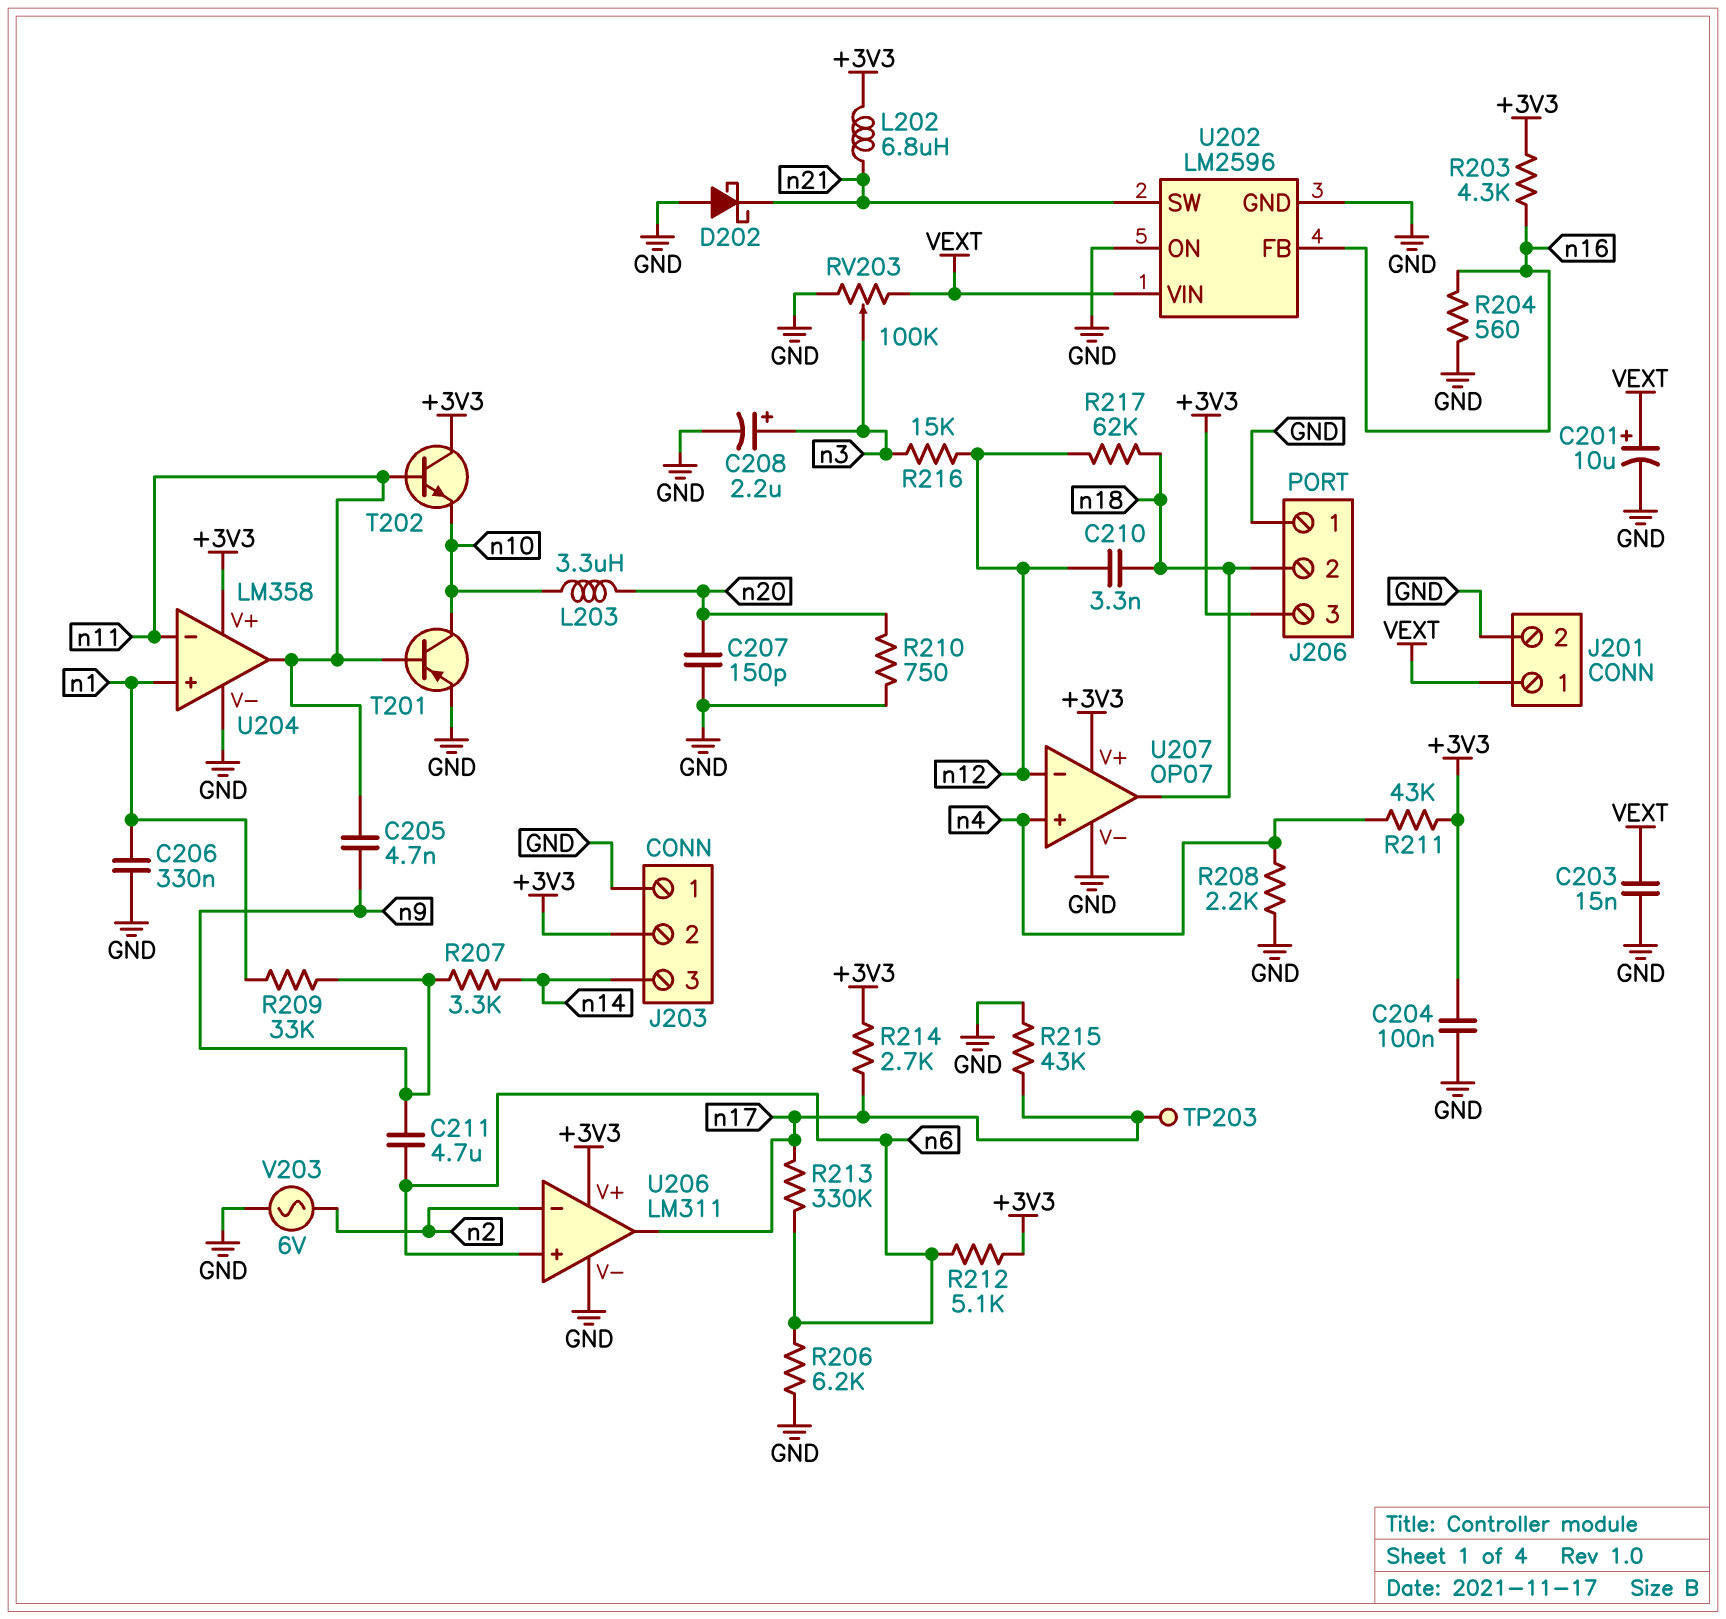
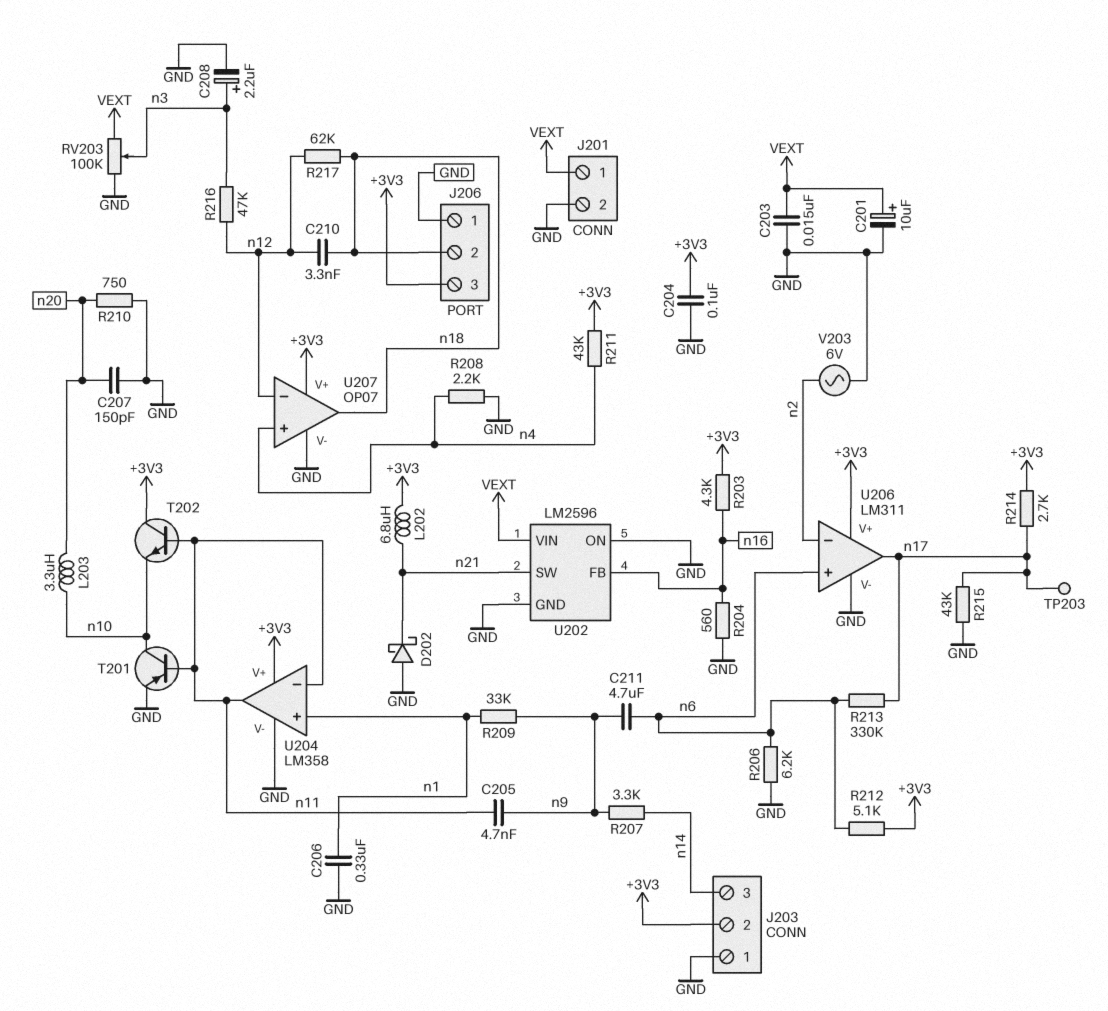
R216: 15k (n3, n12) -> 47k (n3, n12)

